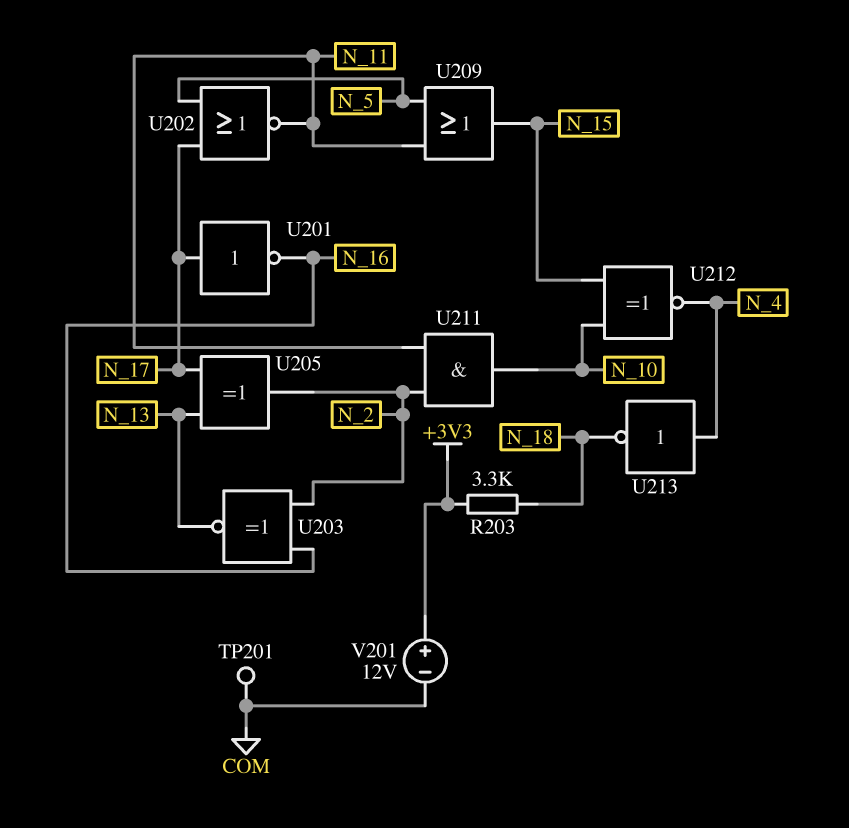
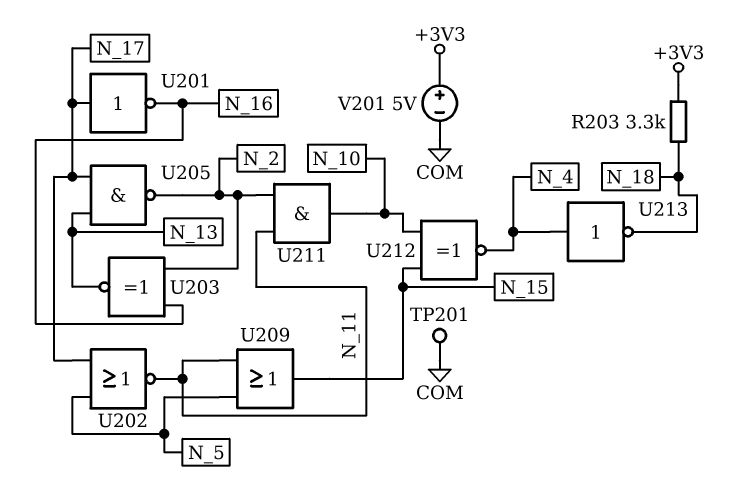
U205: XOR (in N_13, in N_17, out N_2) -> NAND (in N_13, in N_17, out N_2)
V201: 12V (plus +3V3, minus COM) -> 5V (plus +3V3, minus COM)

